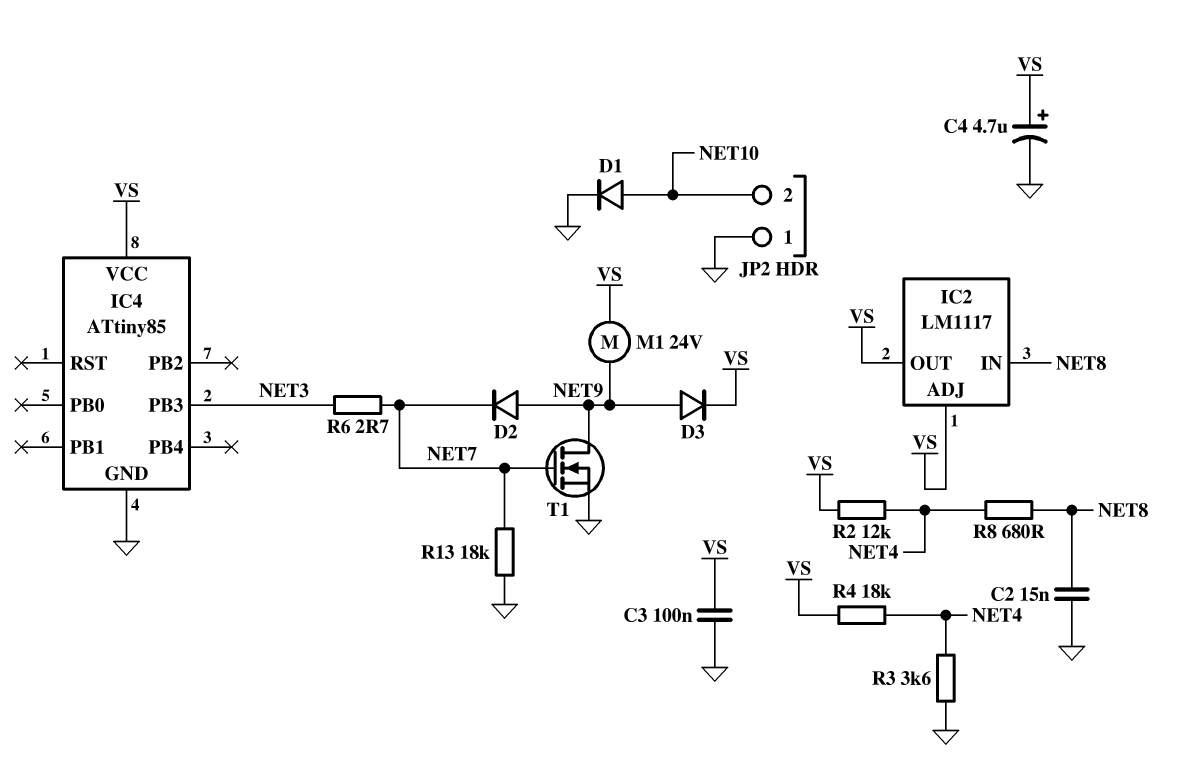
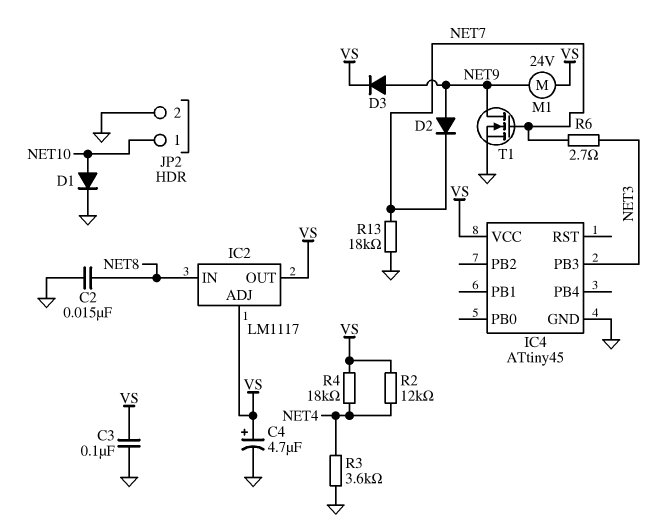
IC4: ATtiny85 -> ATtiny45
JP2 pin 1: GND -> NET10
JP2 pin 2: NET10 -> GND
R8: 680 (NET4, NET8) -> none

